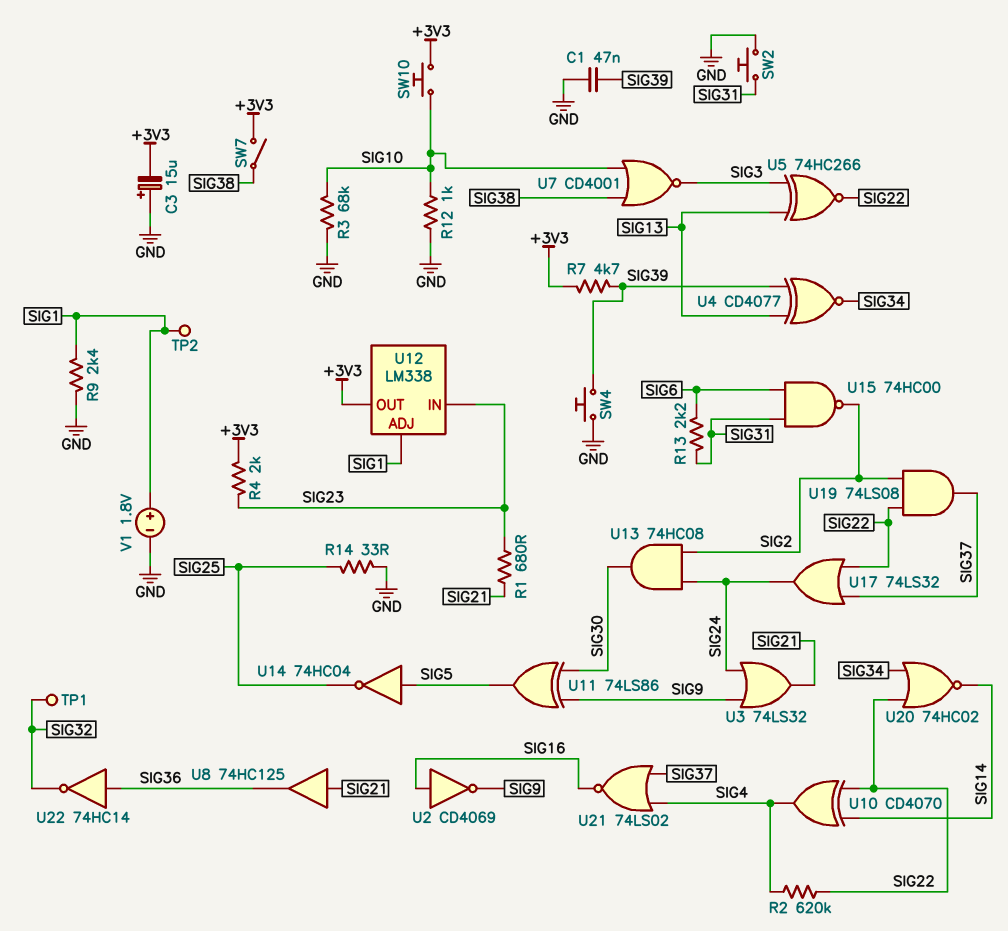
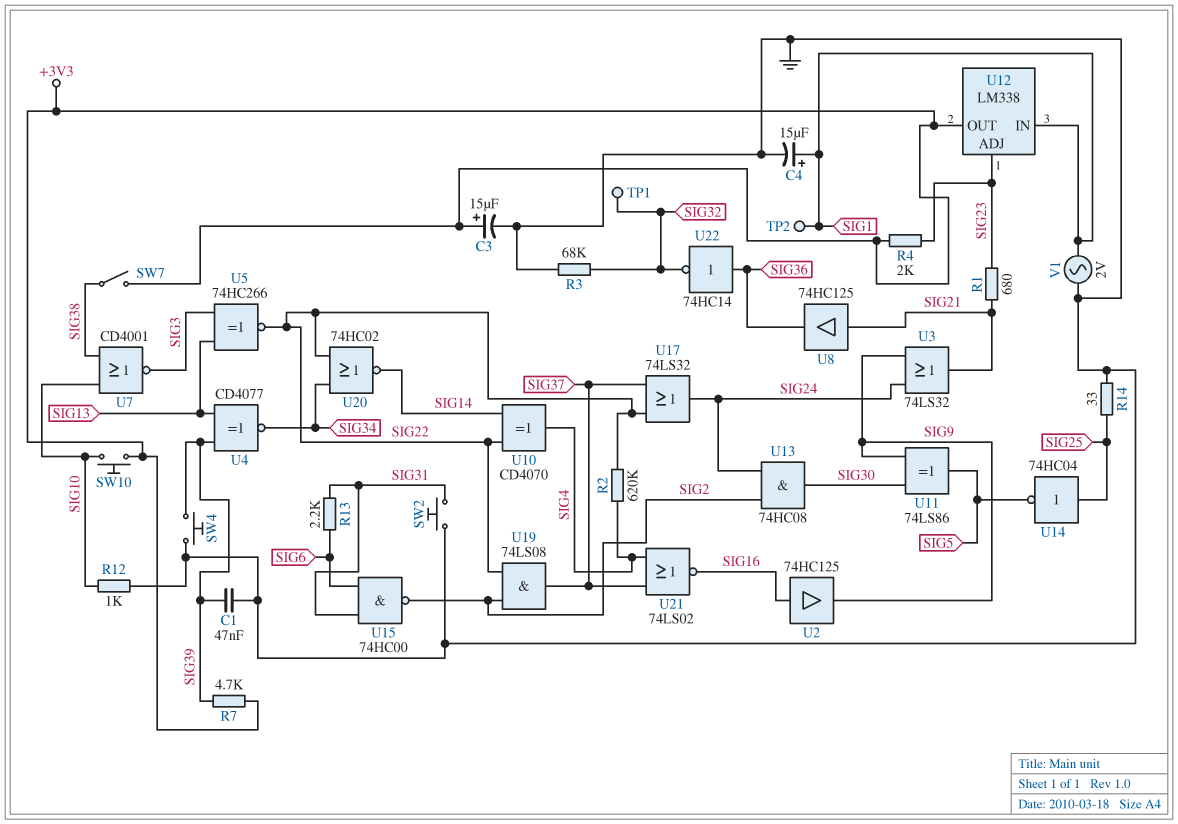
C3: 15uF (plus GND, minus +3V3) -> 15uF (plus +3V3, minus GND)
C4: none -> 15uF (plus SIG1, minus GND)
R3: 68k (GND, SIG10) -> 68k (GND, SIG32)
R9: 2.4k (GND, SIG1) -> none
U2: NOT CD4069 (in SIG16, out SIG9) -> buffer 74HC125 (in SIG16, out SIG9)
U12 pin ADJ: SIG1 -> SIG23
U12 pin IN: SIG23 -> SIG1
U14: NOT 74HC04 (in SIG5, out SIG25) -> NOT 74HC04 (in SIG25, out SIG5)
V1: 1.8V (plus SIG1, minus GND) -> AC 2V (GND, SIG1)

